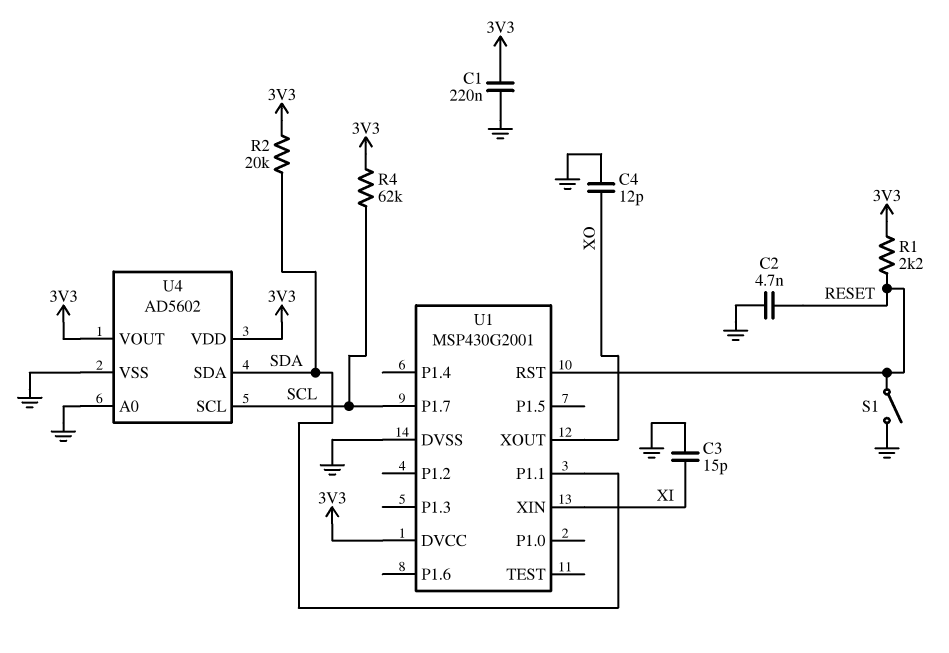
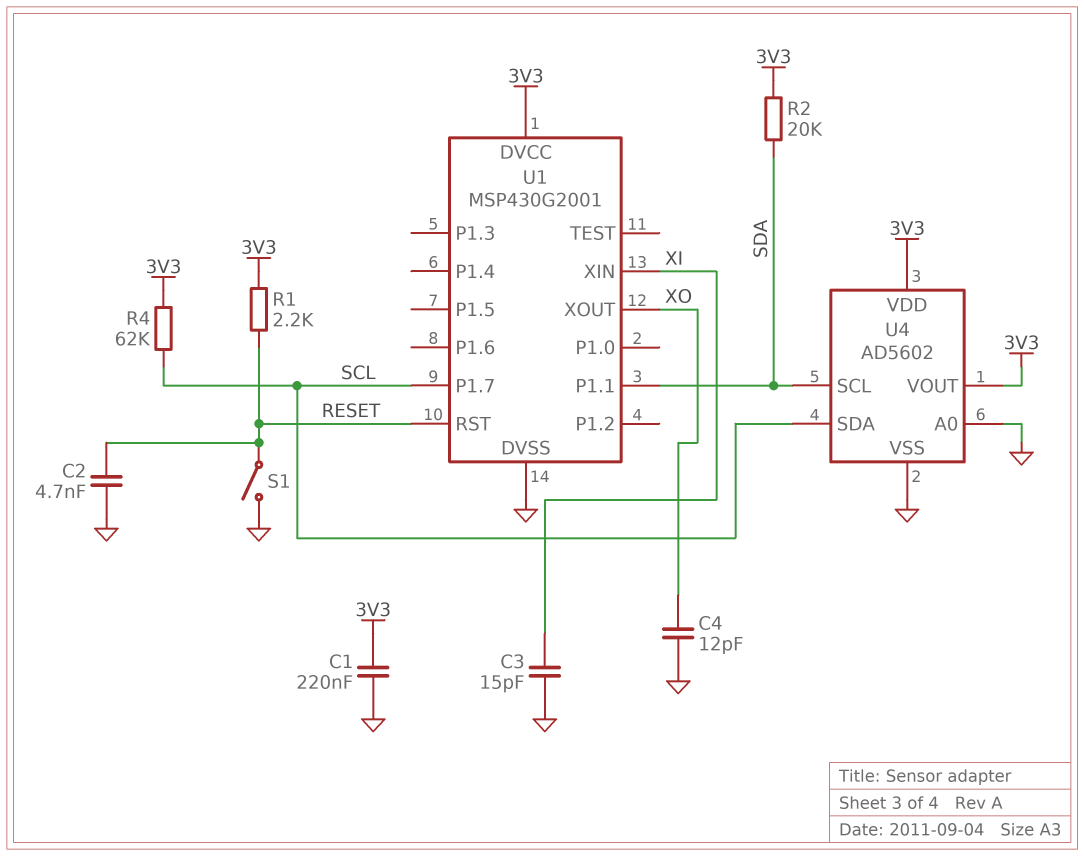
U4 pin SCL: SCL -> SDA
U4 pin SDA: SDA -> SCL

